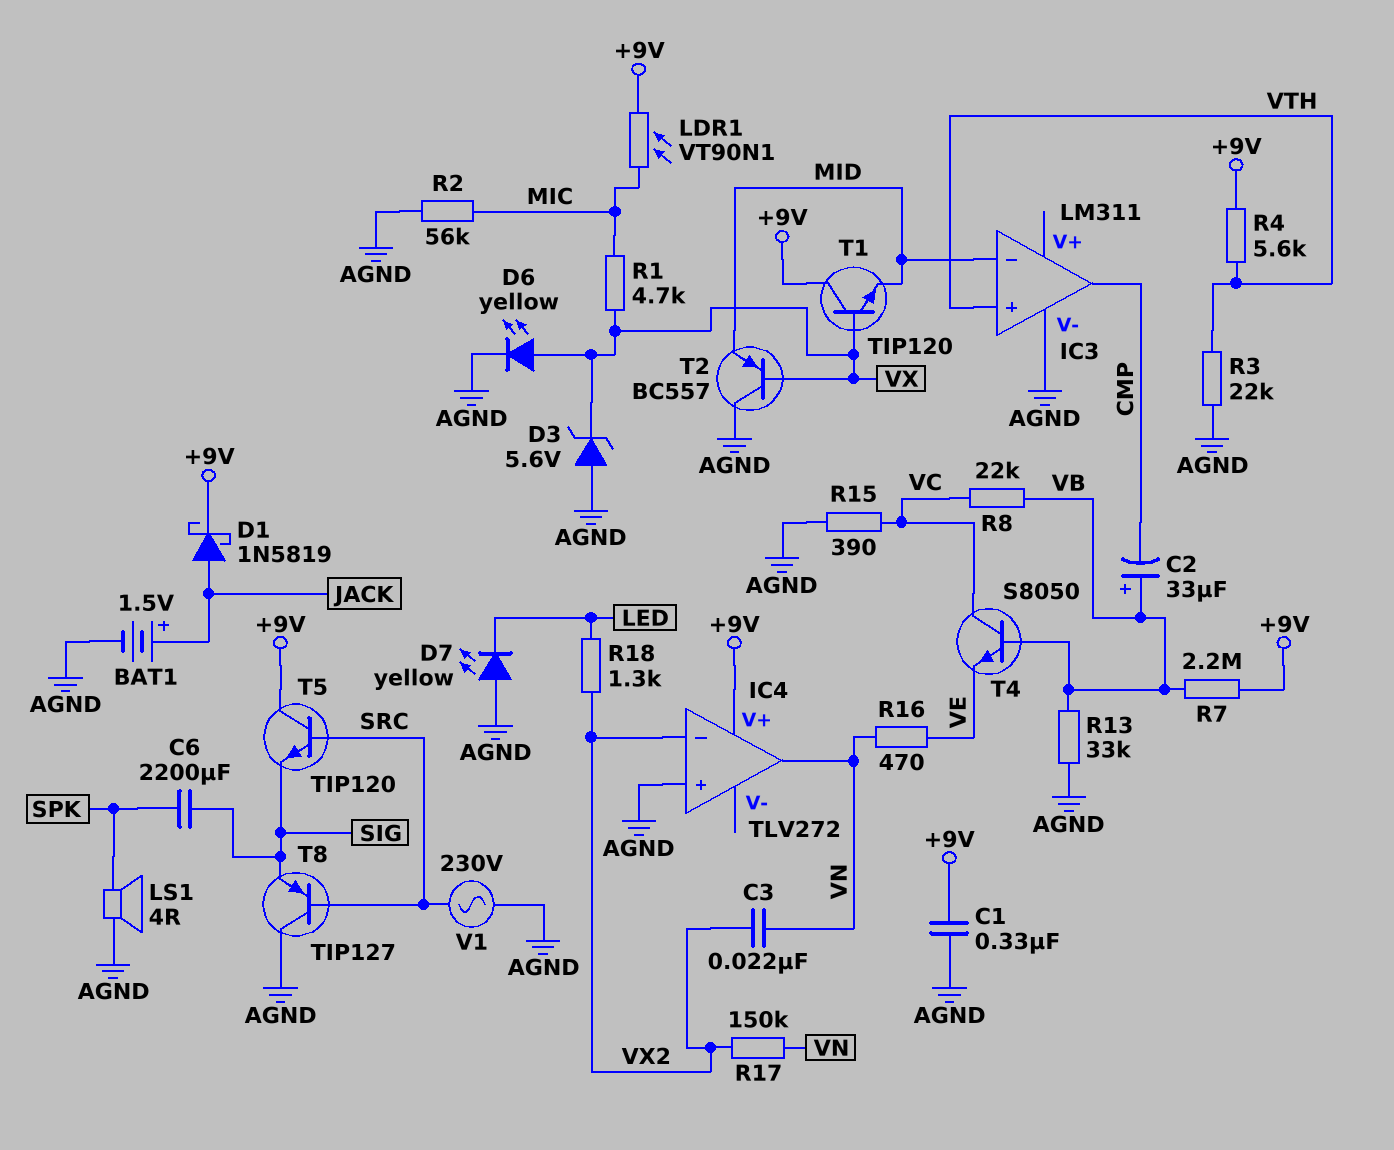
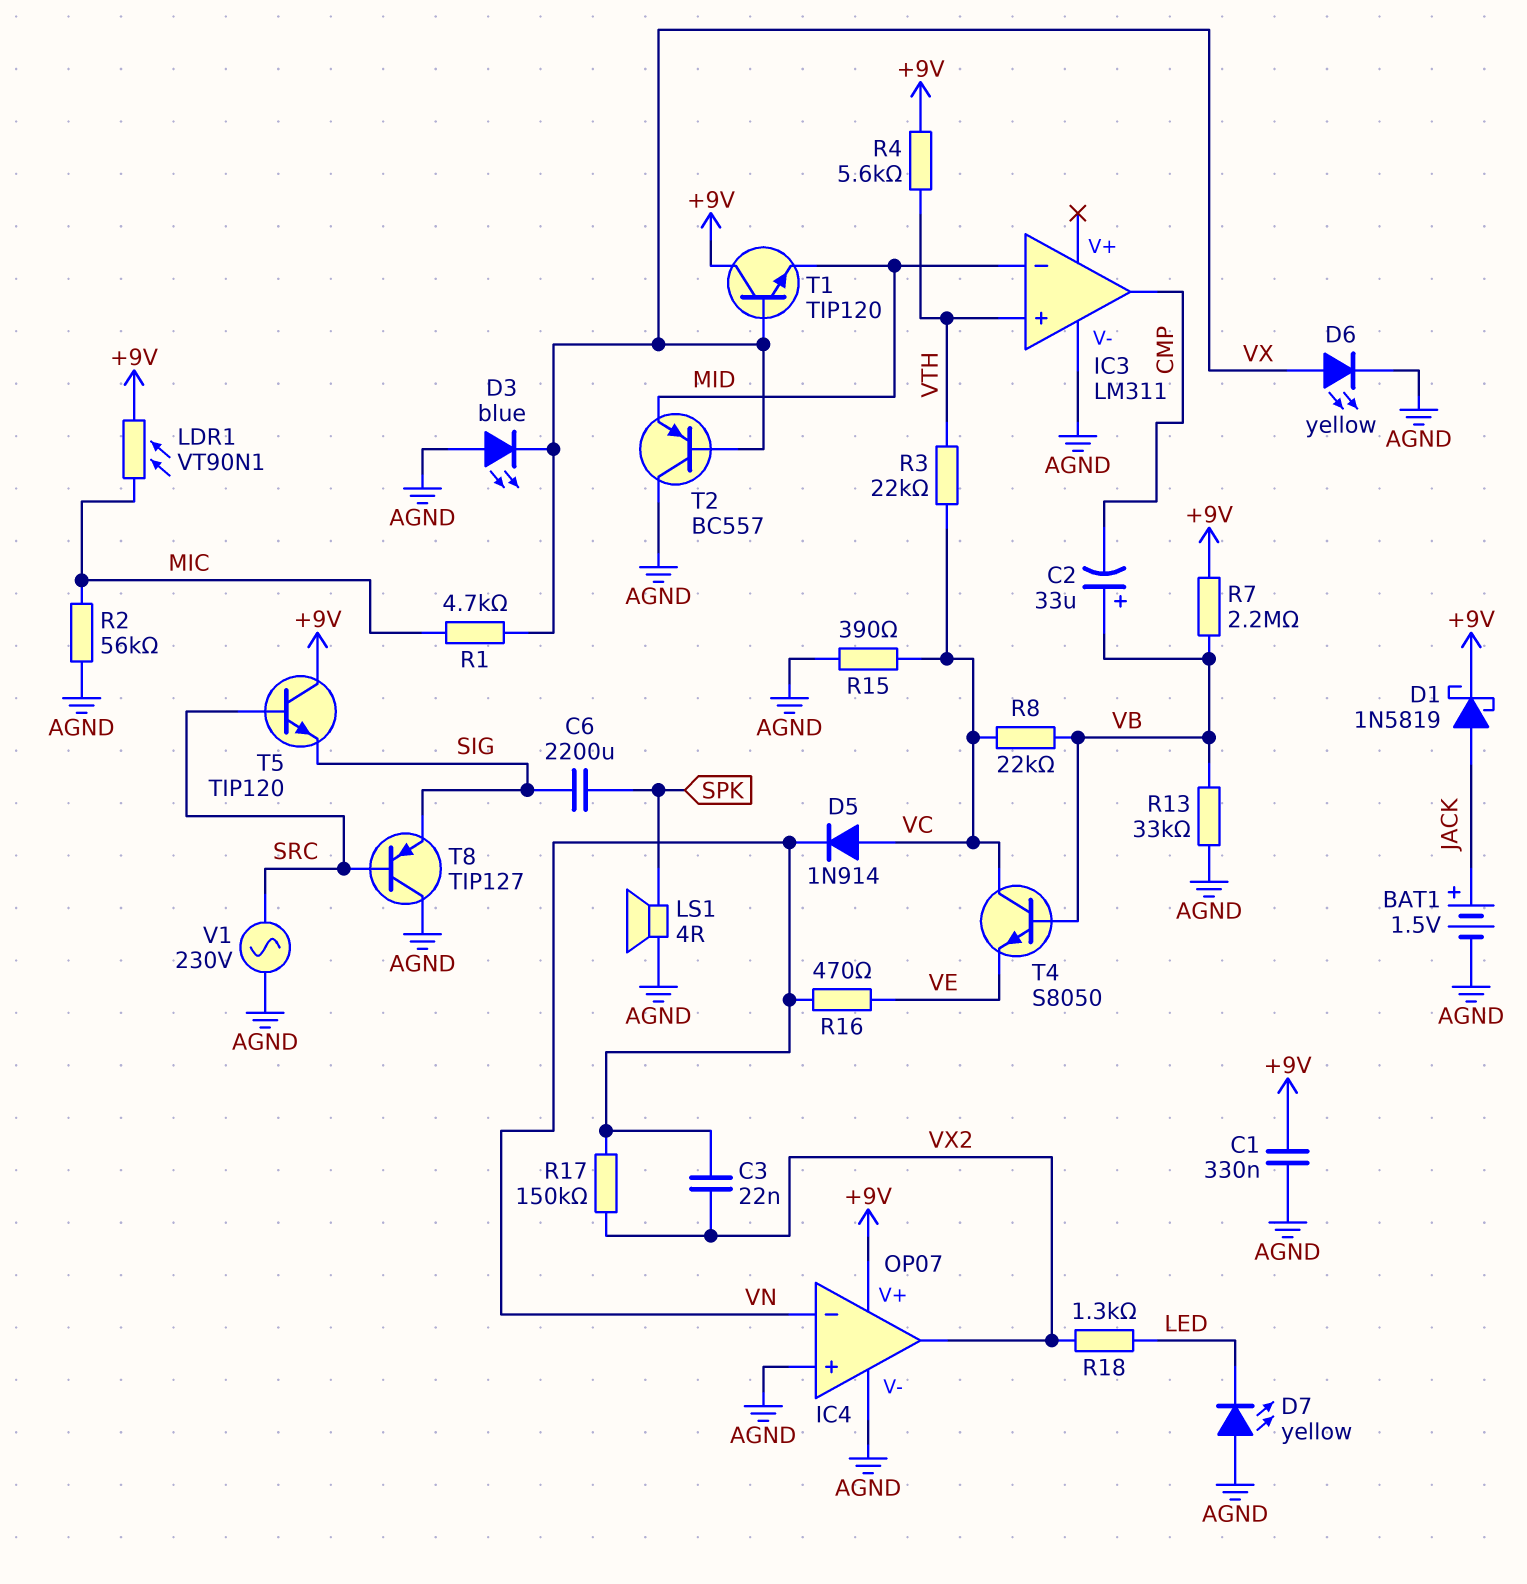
D3: zener 5.6V (A AGND, K VX) -> LED blue (A AGND, K VX)
D5: none -> diode 1N914 (A VC, K VN)
IC4: TLV272 -> OP07
IC4 pin V-: none -> AGND
IC4 pin in-: VX2 -> VN
IC4 pin out: VN -> VX2
R3: 22k (AGND, VTH) -> 22k (VC, VTH)

